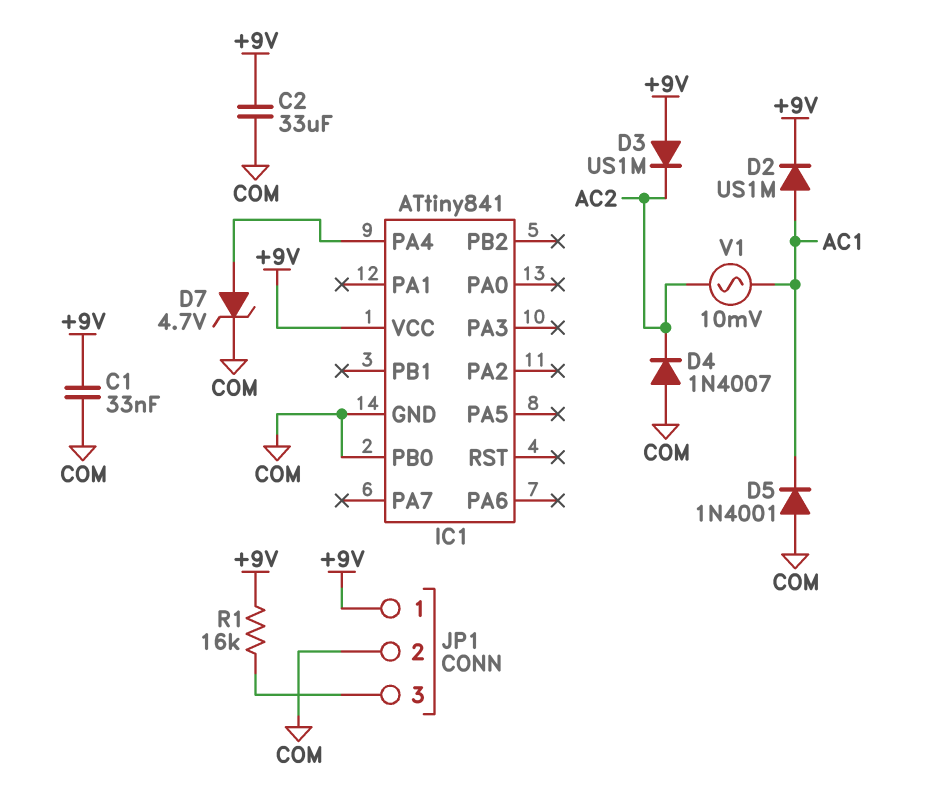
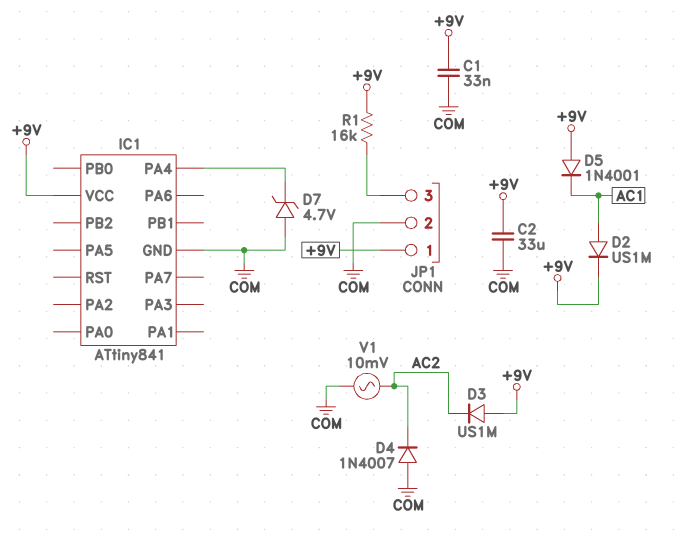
D5: diode 1N4001 (A COM, K AC1) -> diode 1N4001 (A +9V, K AC1)
D7: zener 4.7V (A IC1/PA4, K COM) -> zener 4.7V (A COM, K IC1/PA4)
IC1 pin PB0: COM -> none
V1: AC 10mV (AC1, AC2) -> AC 10mV (AC2, COM)

